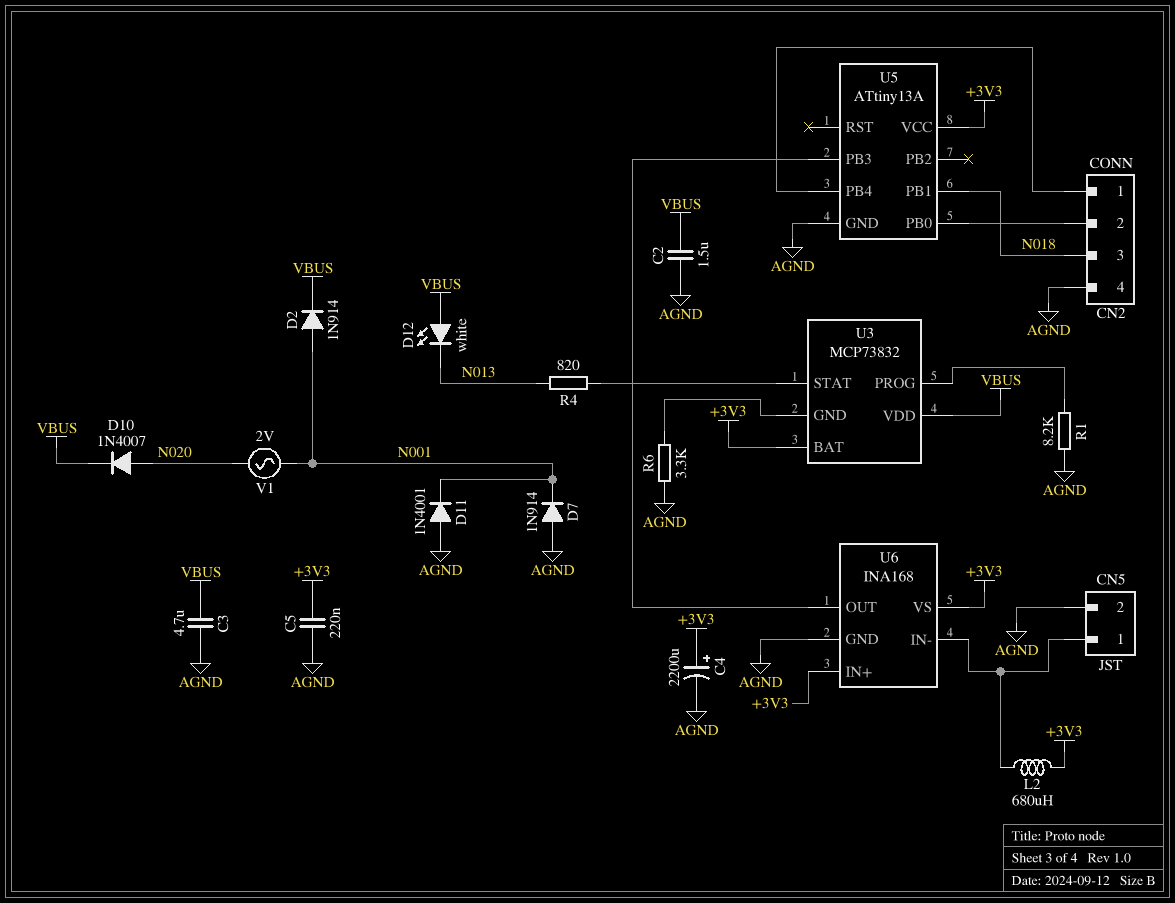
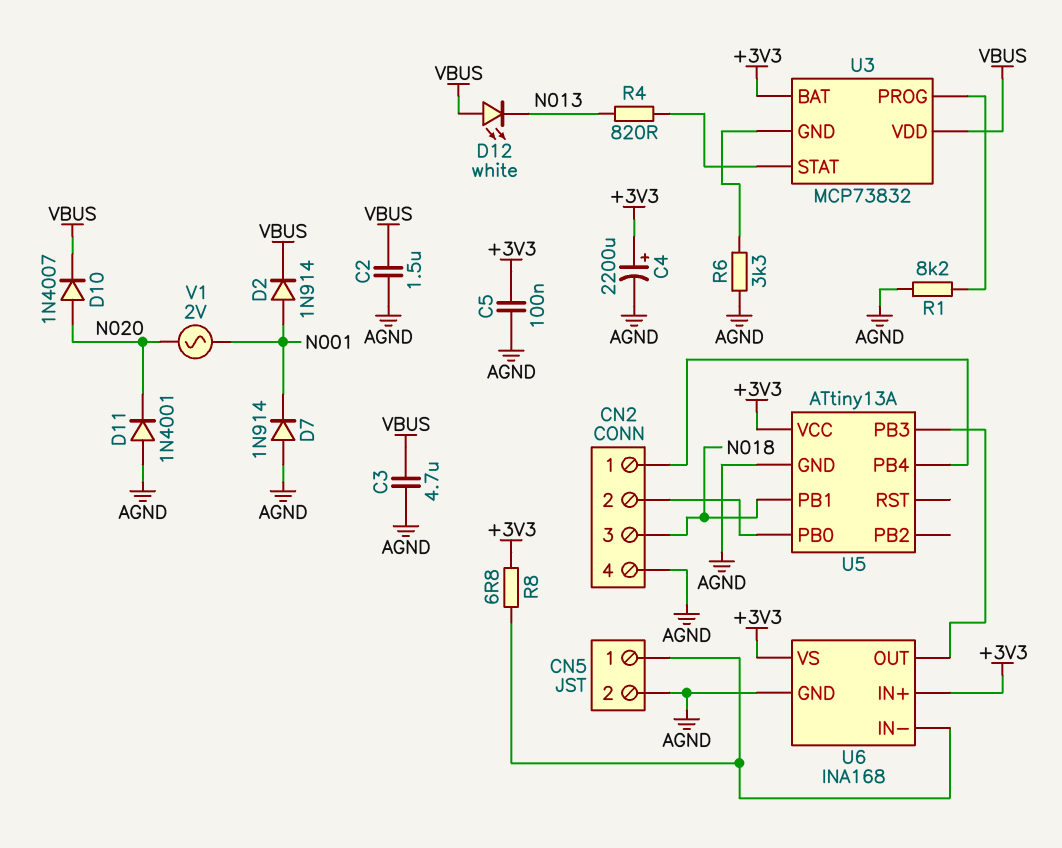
C5: 220nF (+3V3, AGND) -> 100nF (+3V3, AGND)
D11: diode 1N4001 (A AGND, K N001) -> diode 1N4001 (A AGND, K N020)
L2: 680uH (+3V3, CN5/1) -> none
R8: none -> 6.8 (+3V3, CN5/1)

